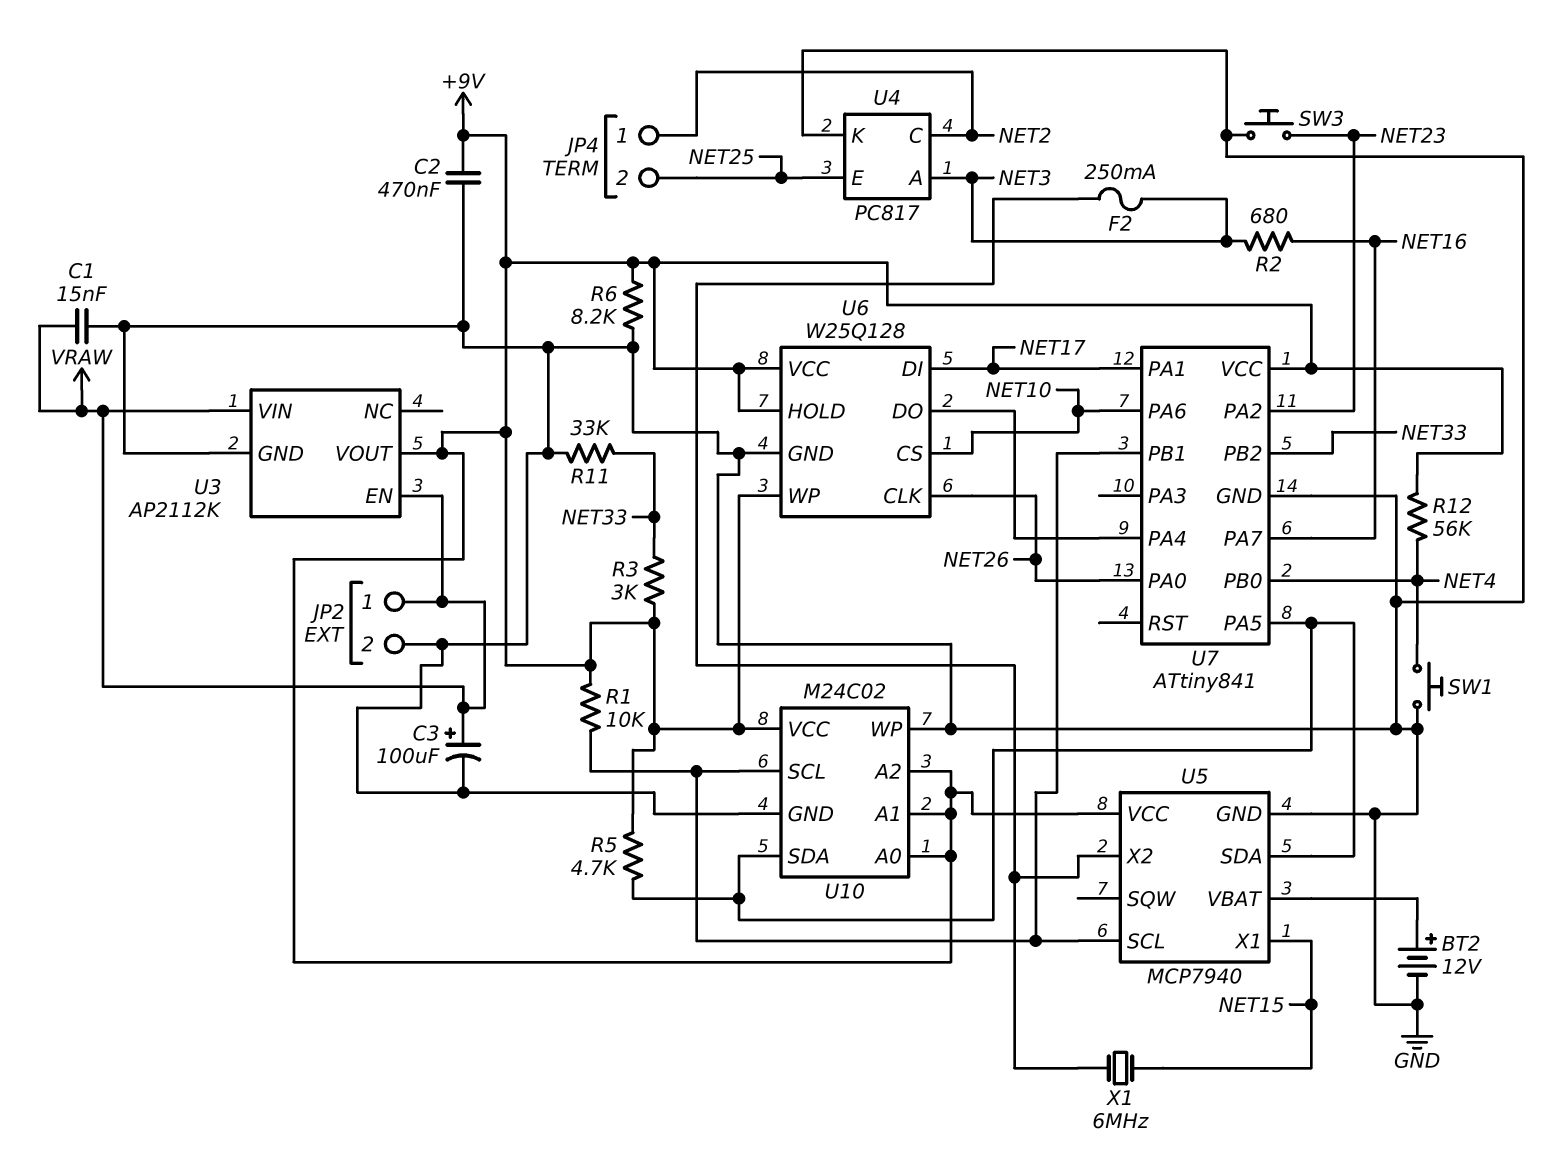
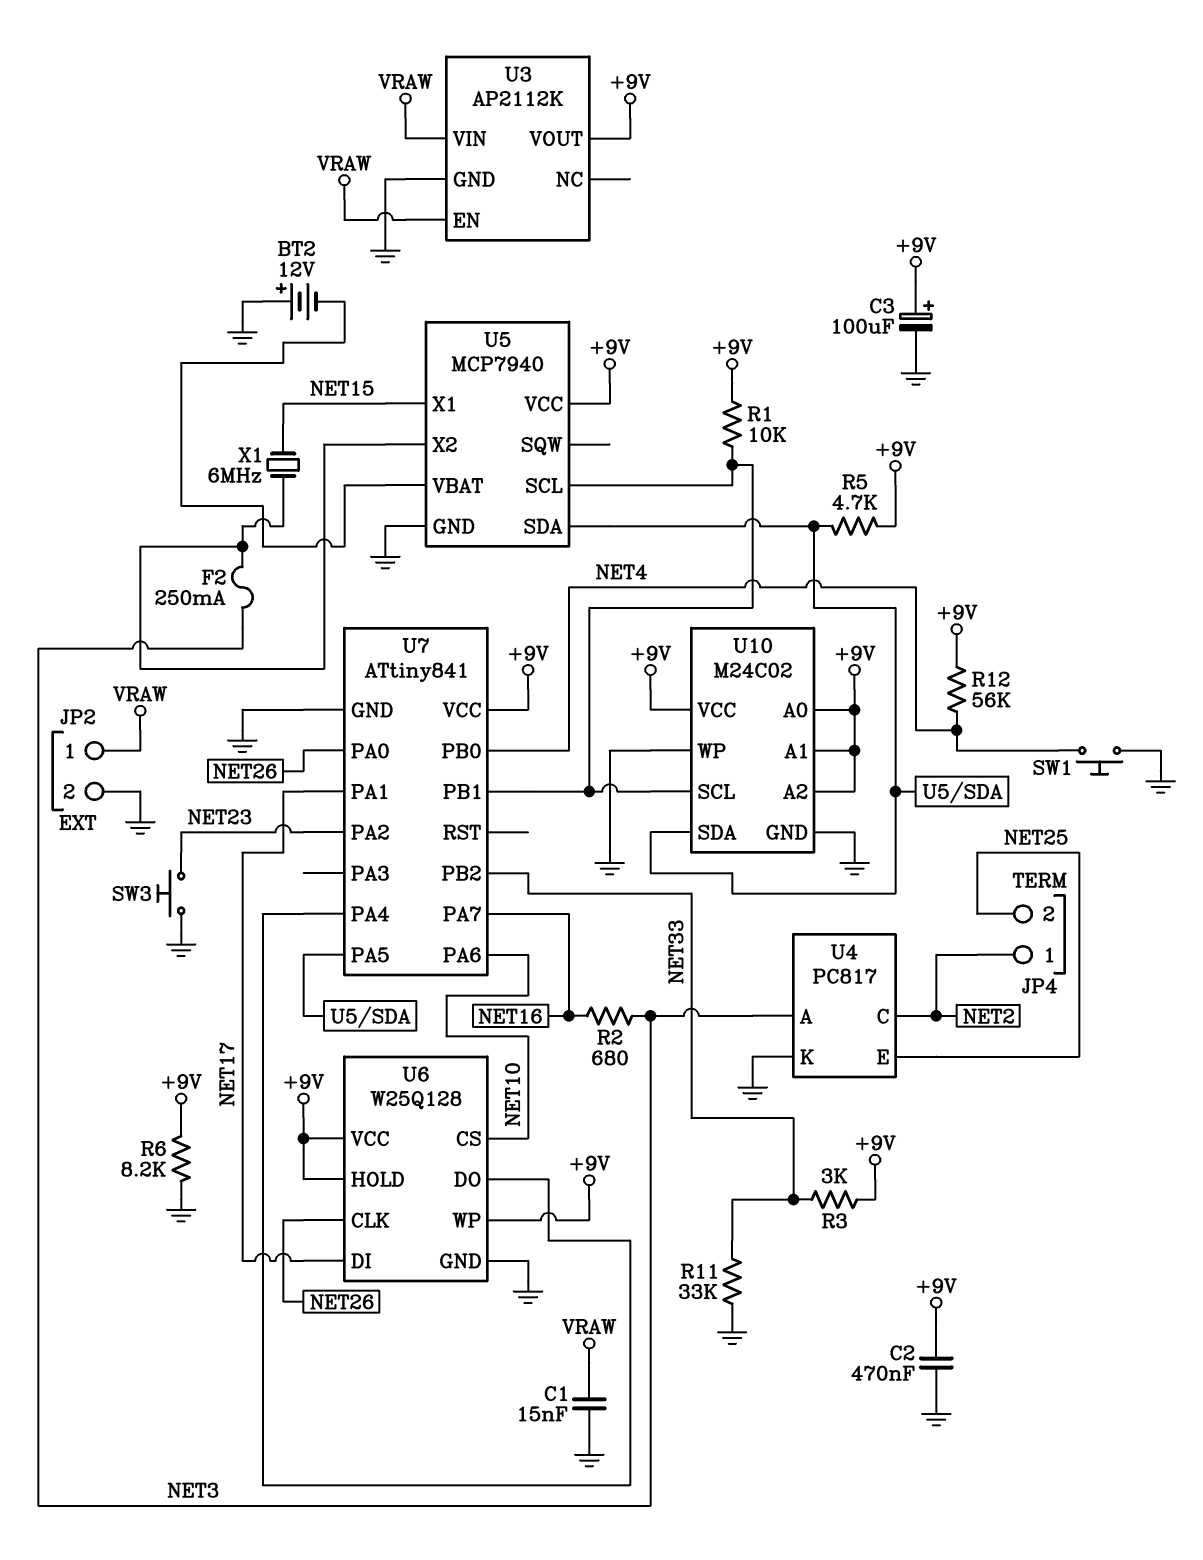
BT2: 12V (plus U5/VBAT, minus GND) -> 12V (plus GND, minus U5/VBAT)
C3: 100uF (plus VRAW, minus GND) -> 100uF (plus +9V, minus GND)

